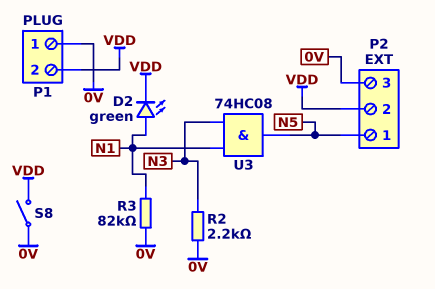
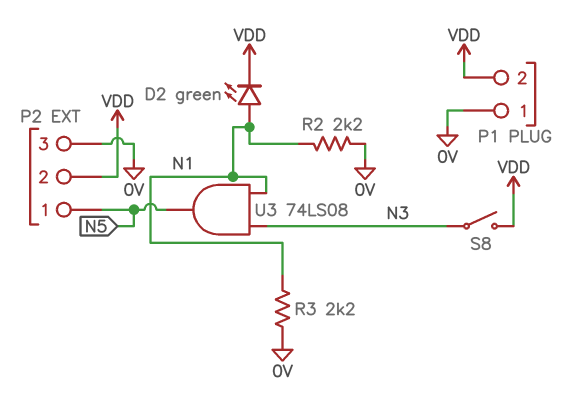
R2: 2.2k (0V, N3) -> 2.2k (0V, N1)
R3: 82k (0V, N1) -> 2.2k (0V, N1)
S8: switch (0V, VDD) -> switch (N3, VDD)
U3: AND 74HC08 (in N1, in N3, out N5) -> AND 74LS08 (in N1, in N3, out N5)

